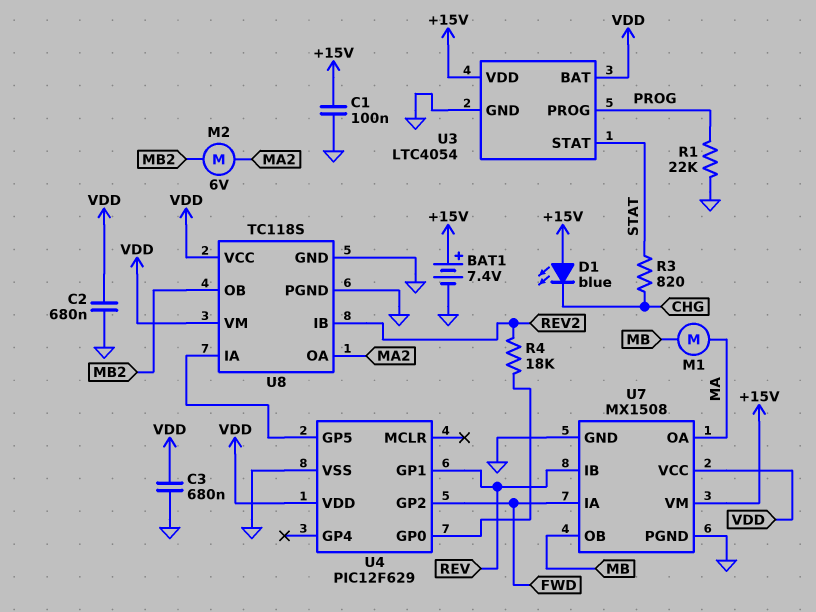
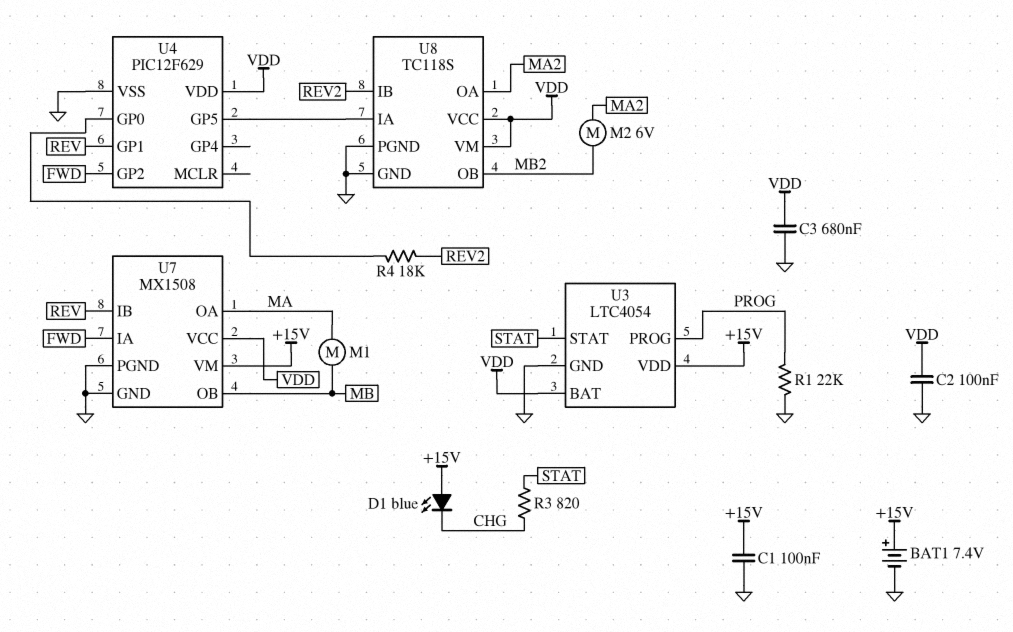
C2: 680nF (GND, VDD) -> 100nF (GND, VDD)

